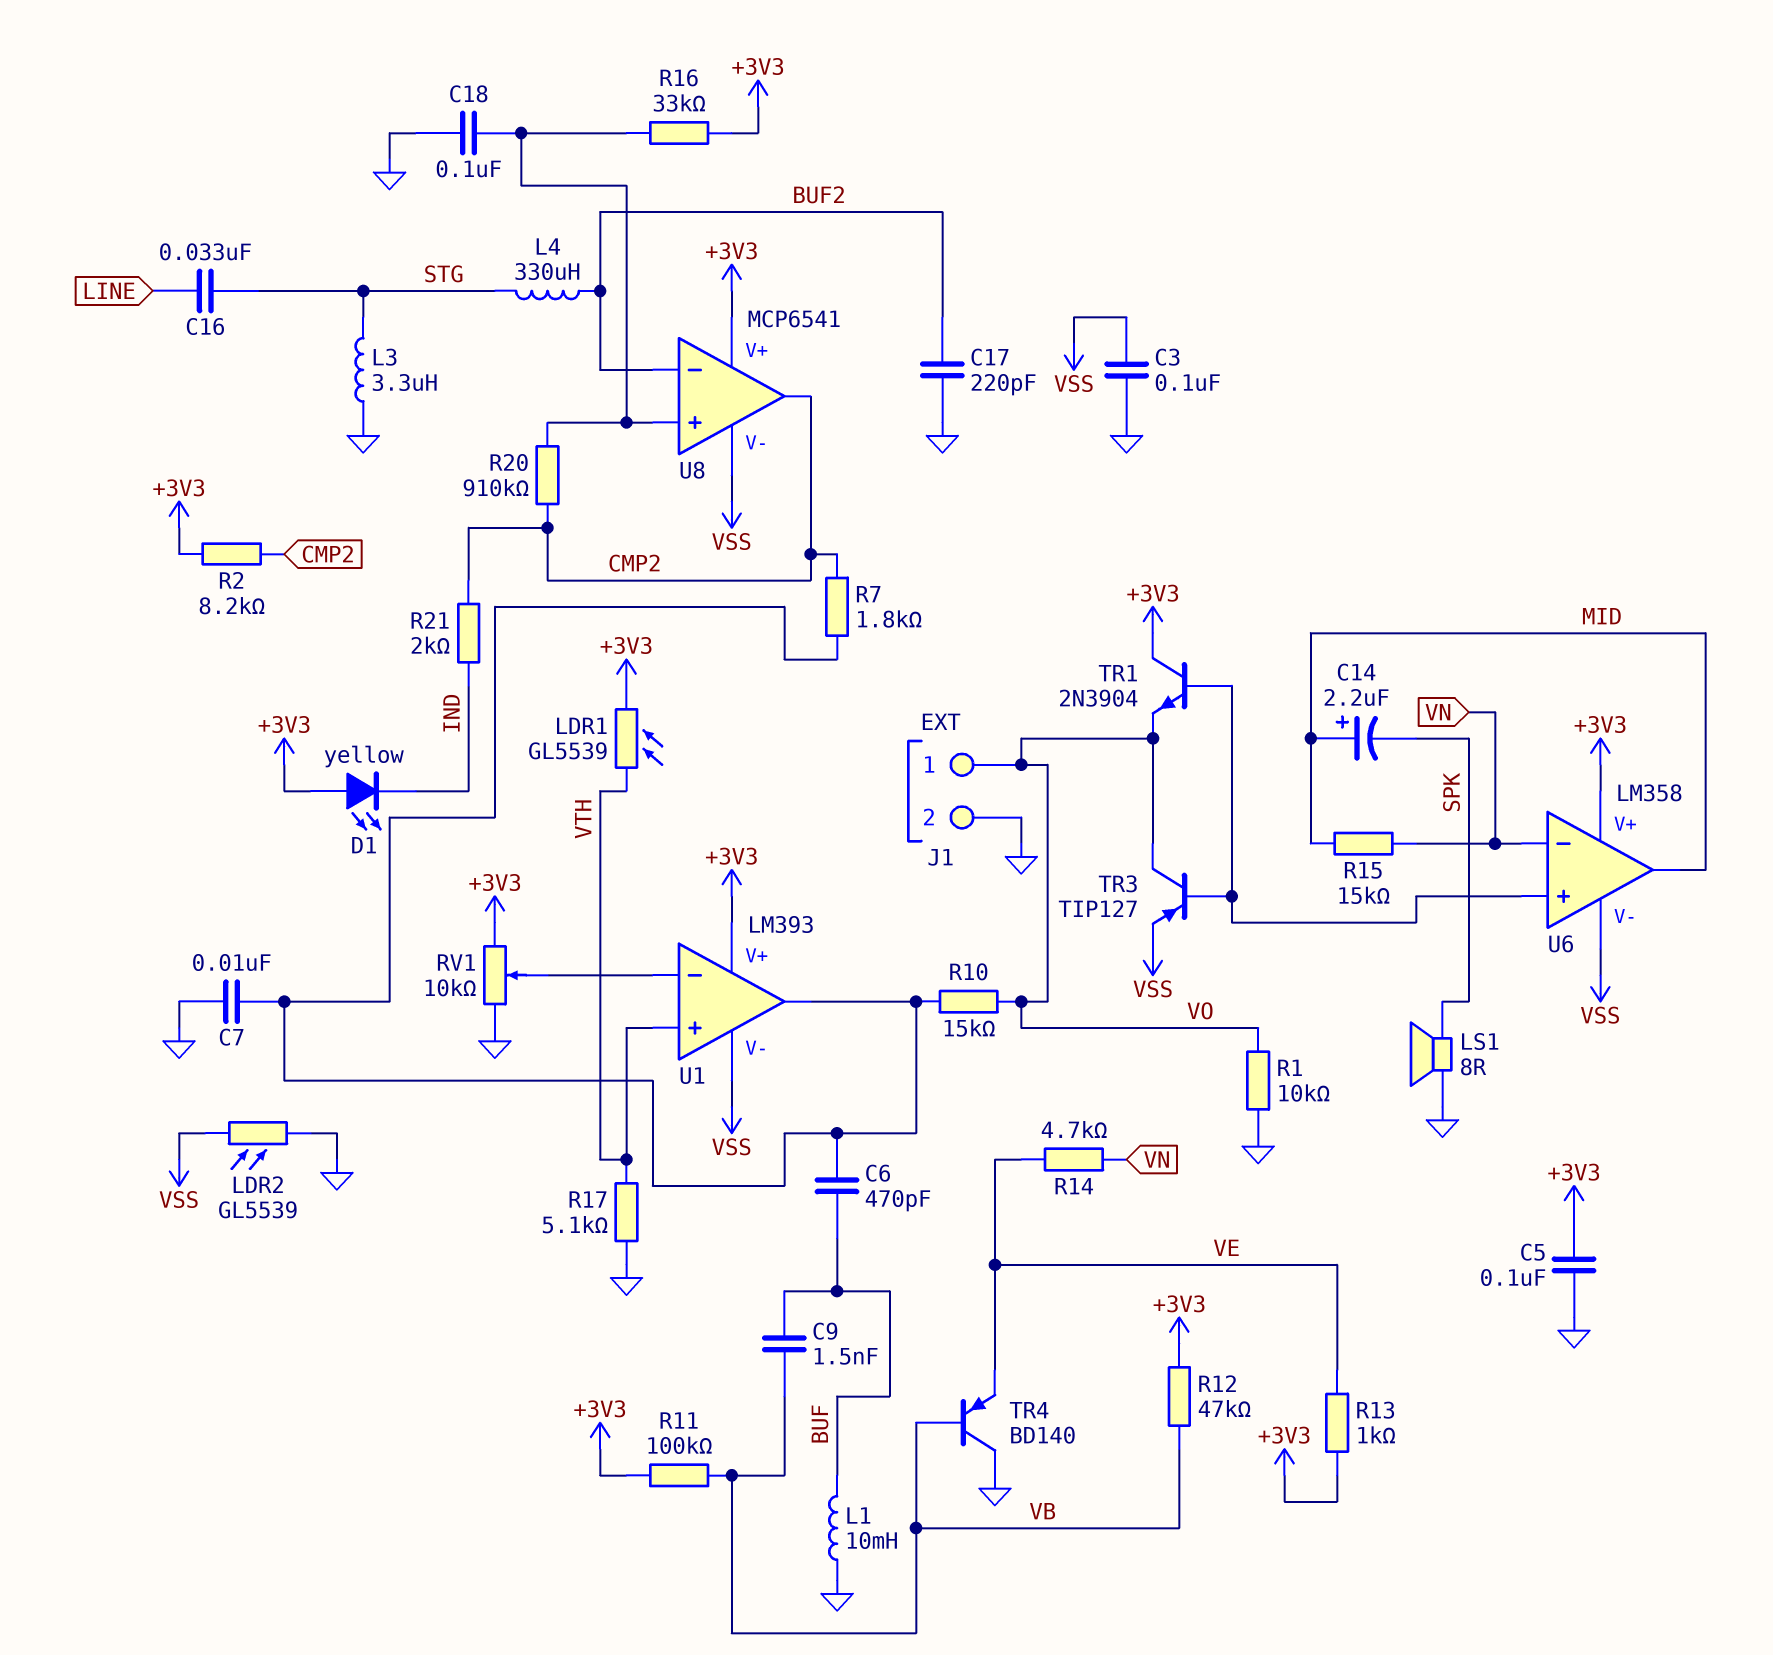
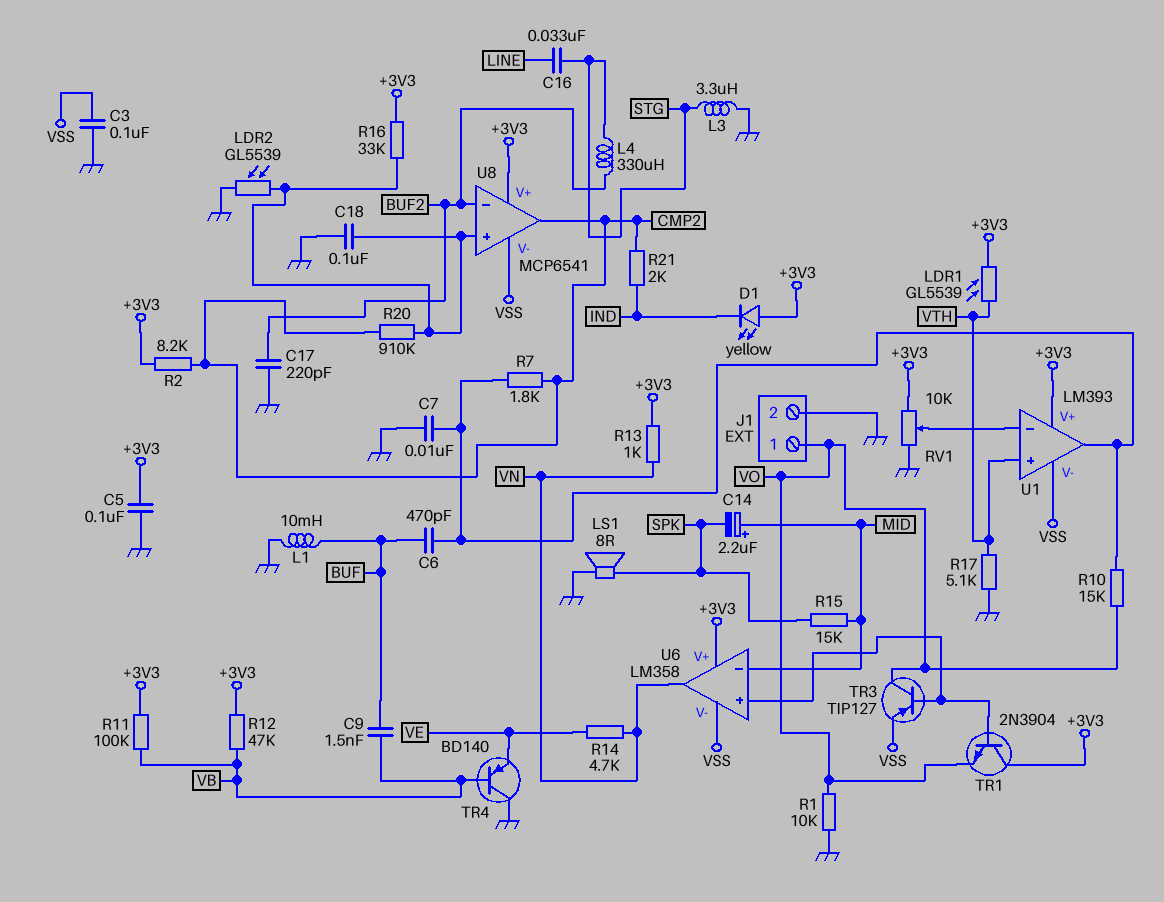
LDR2: GL5539 (GND, VSS) -> GL5539 (GND, U8/in+)
R13: 1k (+3V3, VE) -> 1k (+3V3, VN)
R15: 15k (MID, VN) -> 15k (MID, SPK)
U6 pin in-: VN -> MID
U6 pin out: MID -> VN

